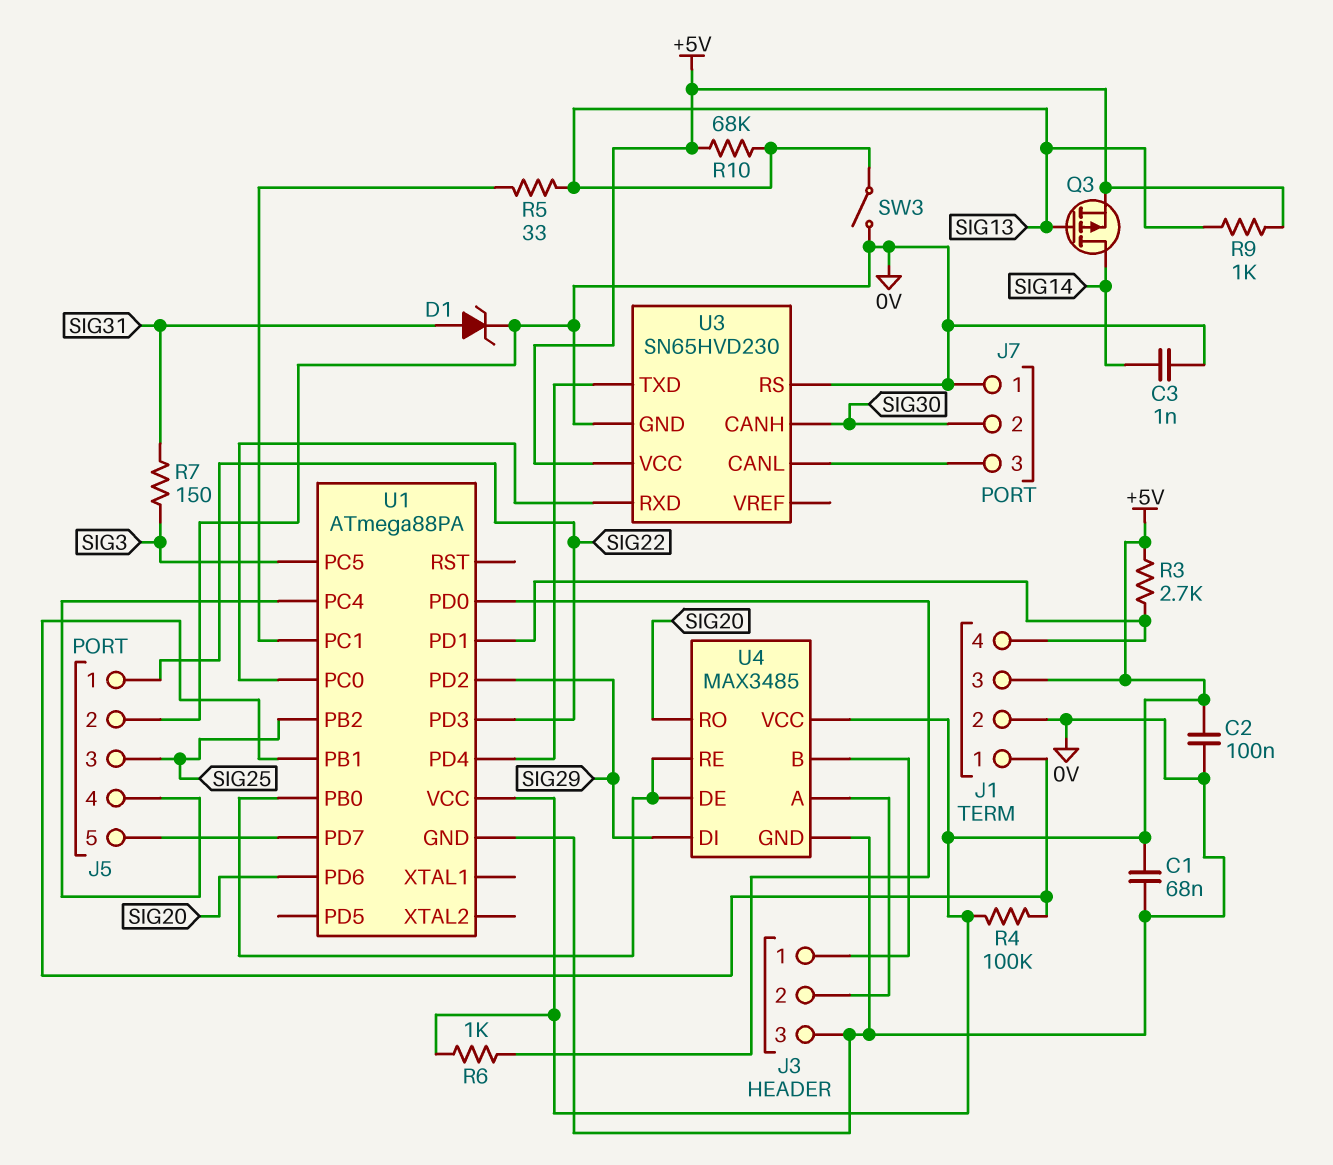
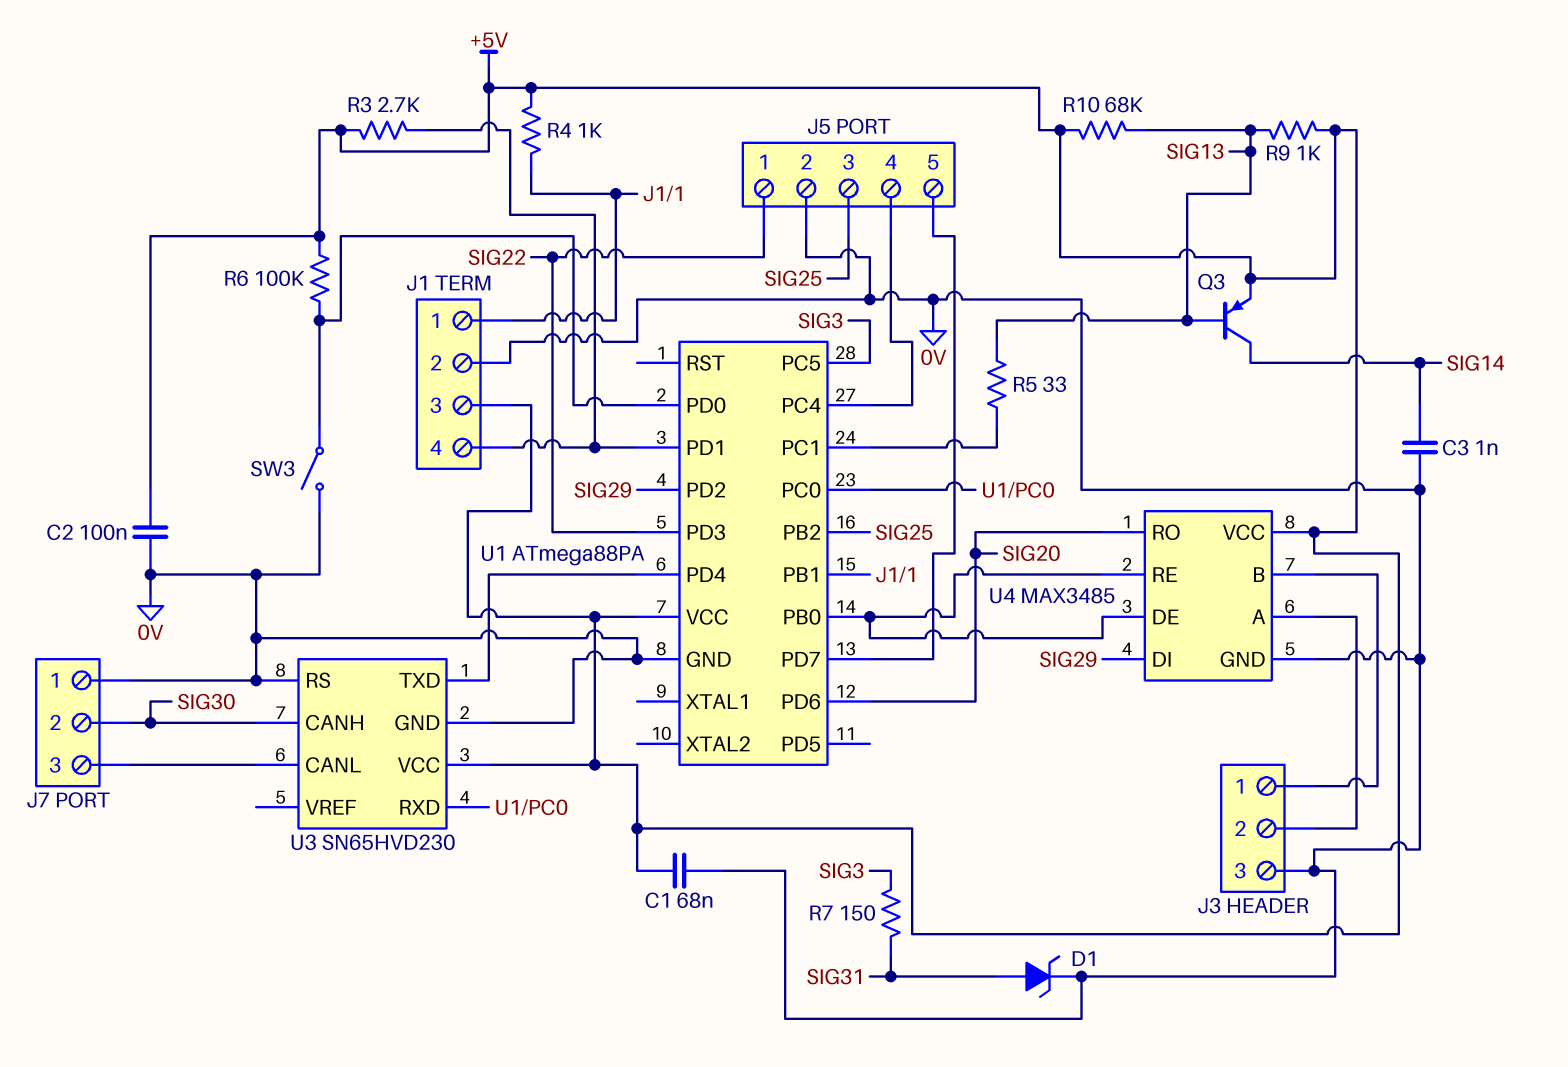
Q3: PMOS (G SIG13, D SIG14, S +5V) -> PNP (B SIG13, C SIG14, E +5V)
R4: 100k (+5V, J1/1) -> 1k (+5V, J1/1)
R6: 1k (+5V, U1/PD0) -> 100k (+5V, U1/PD0)
SW3: switch (0V, SIG13) -> switch (0V, U1/PD0)

